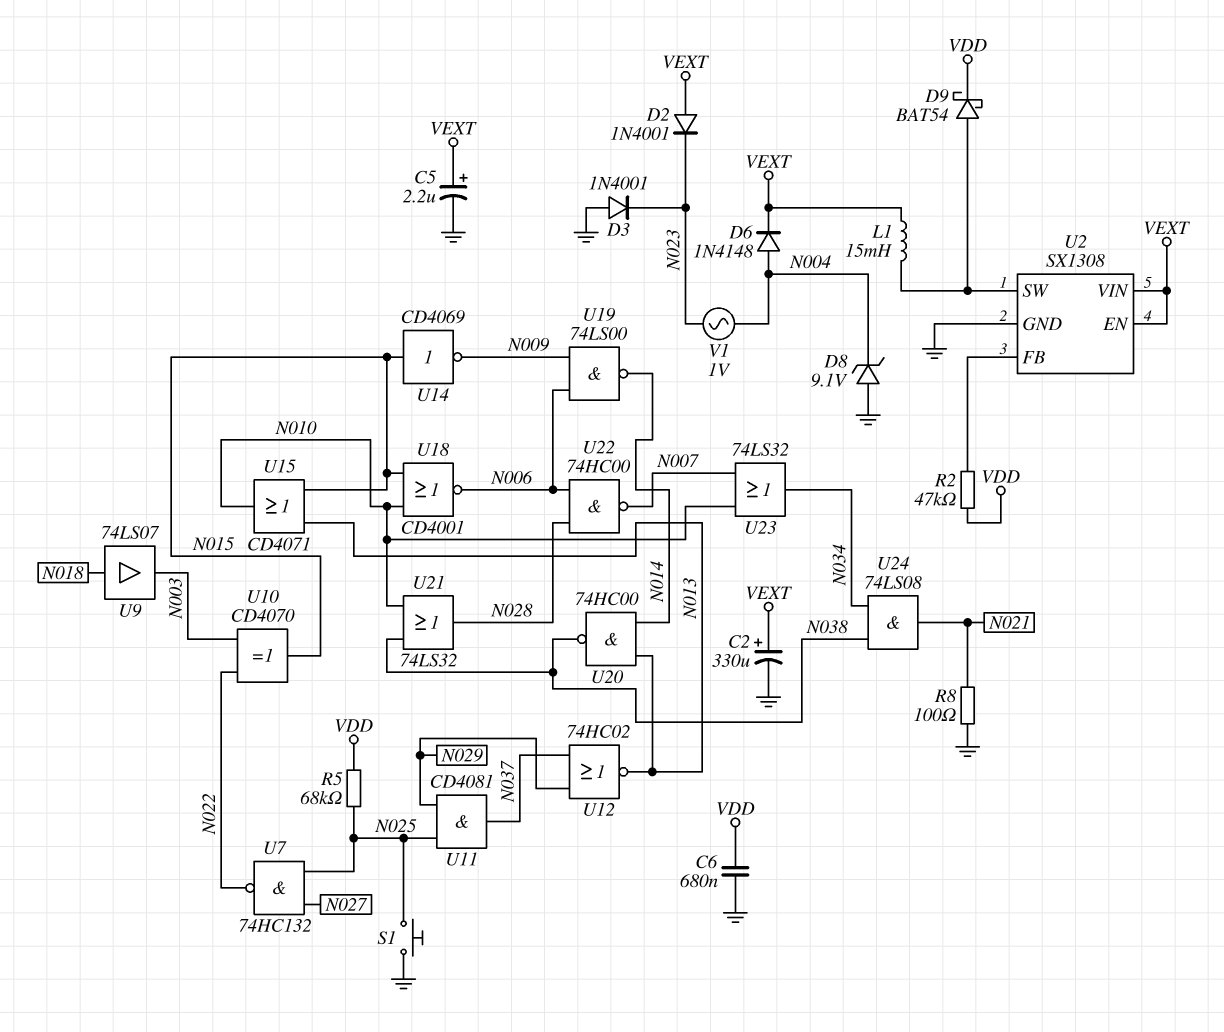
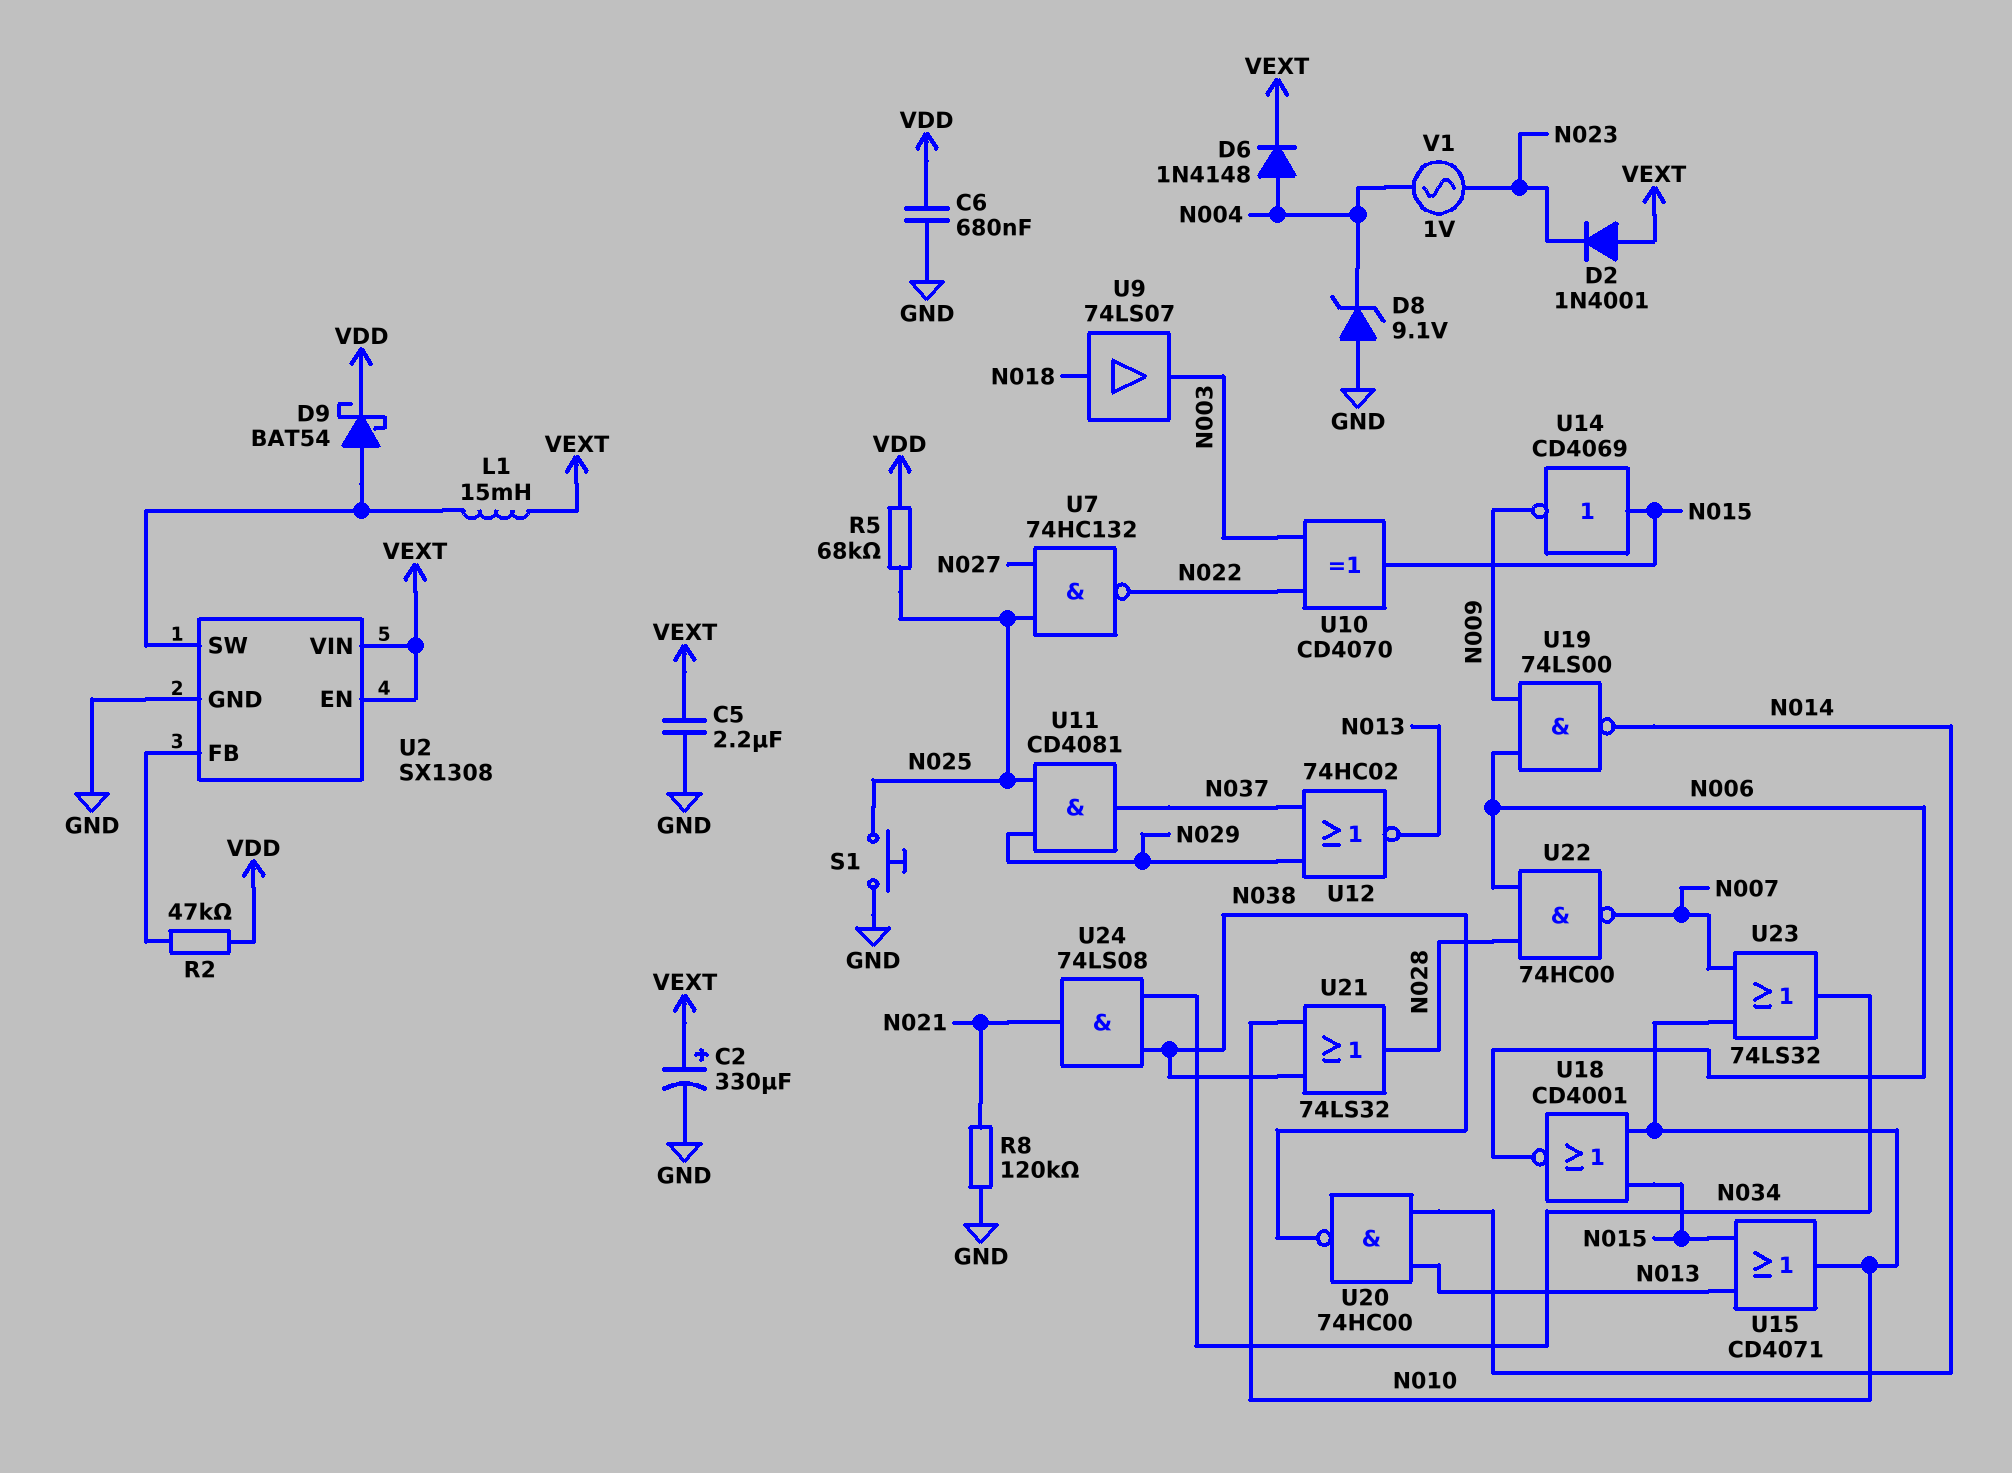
C5: 2.2uF (plus VEXT, minus GND) -> 2.2uF (GND, VEXT)
D3: diode 1N4001 (A GND, K N023) -> none
R8: 100 (GND, N021) -> 120k (GND, N021)

